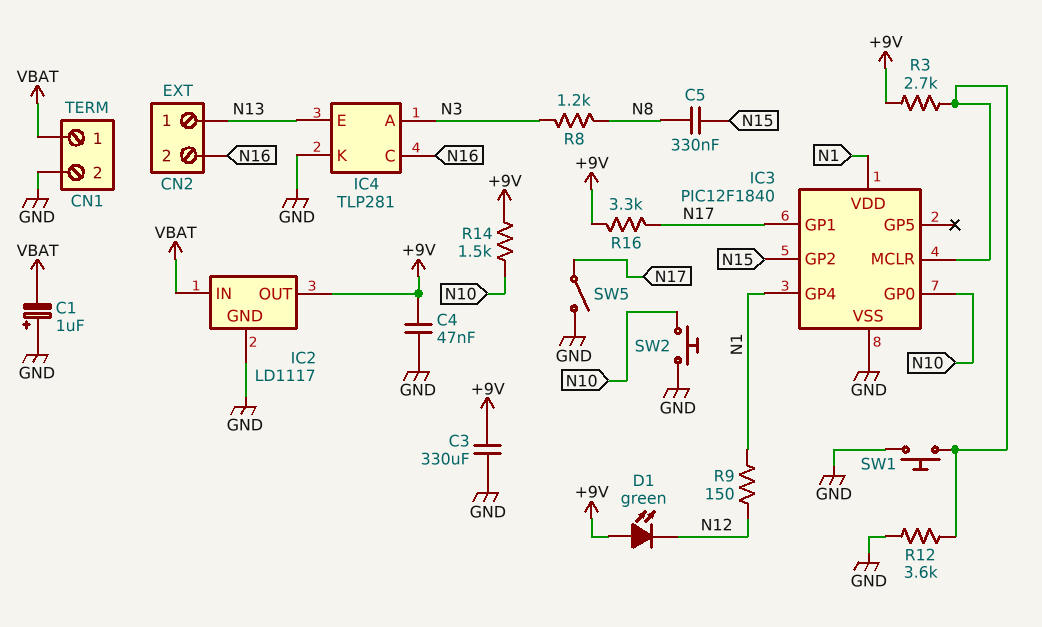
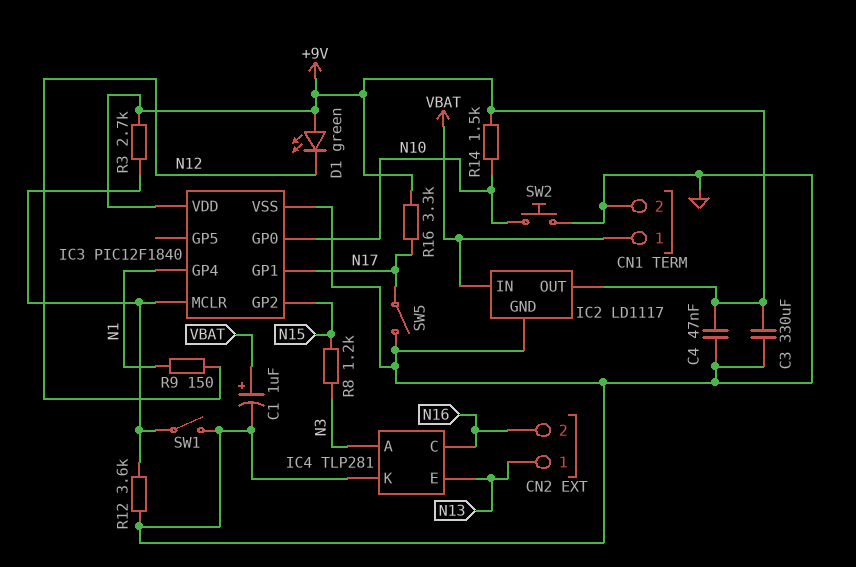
C1: 1uF (plus GND, minus VBAT) -> 1uF (plus VBAT, minus GND)
C5: 330nF (N8, N15) -> none
IC3 pin VDD: N1 -> +9V
R8: 1.2k (N3, N8) -> 1.2k (N3, N15)
SW1: button (GND, IC3/MCLR) -> switch (GND, IC3/MCLR)

